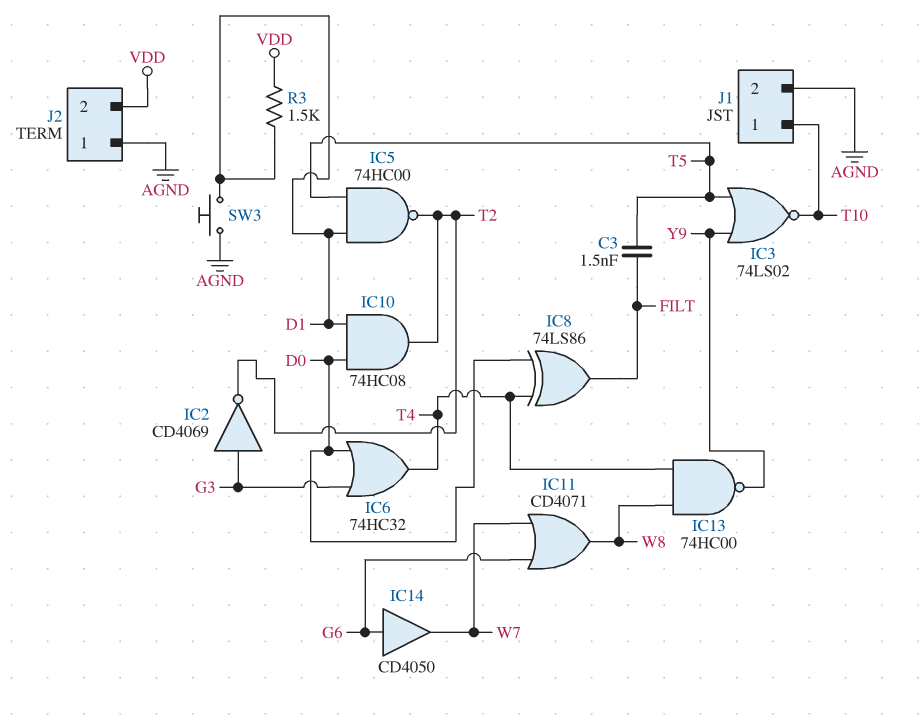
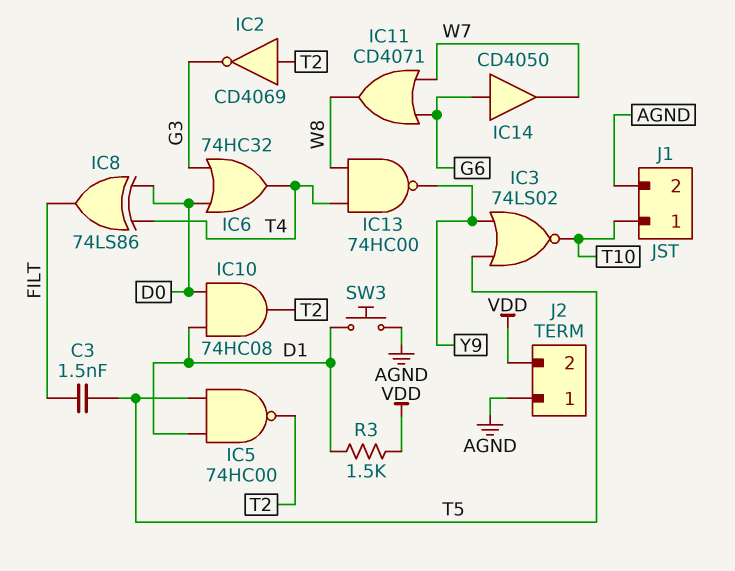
IC2: NOT CD4069 (in G3, out T2) -> NOT CD4069 (in T2, out G3)

